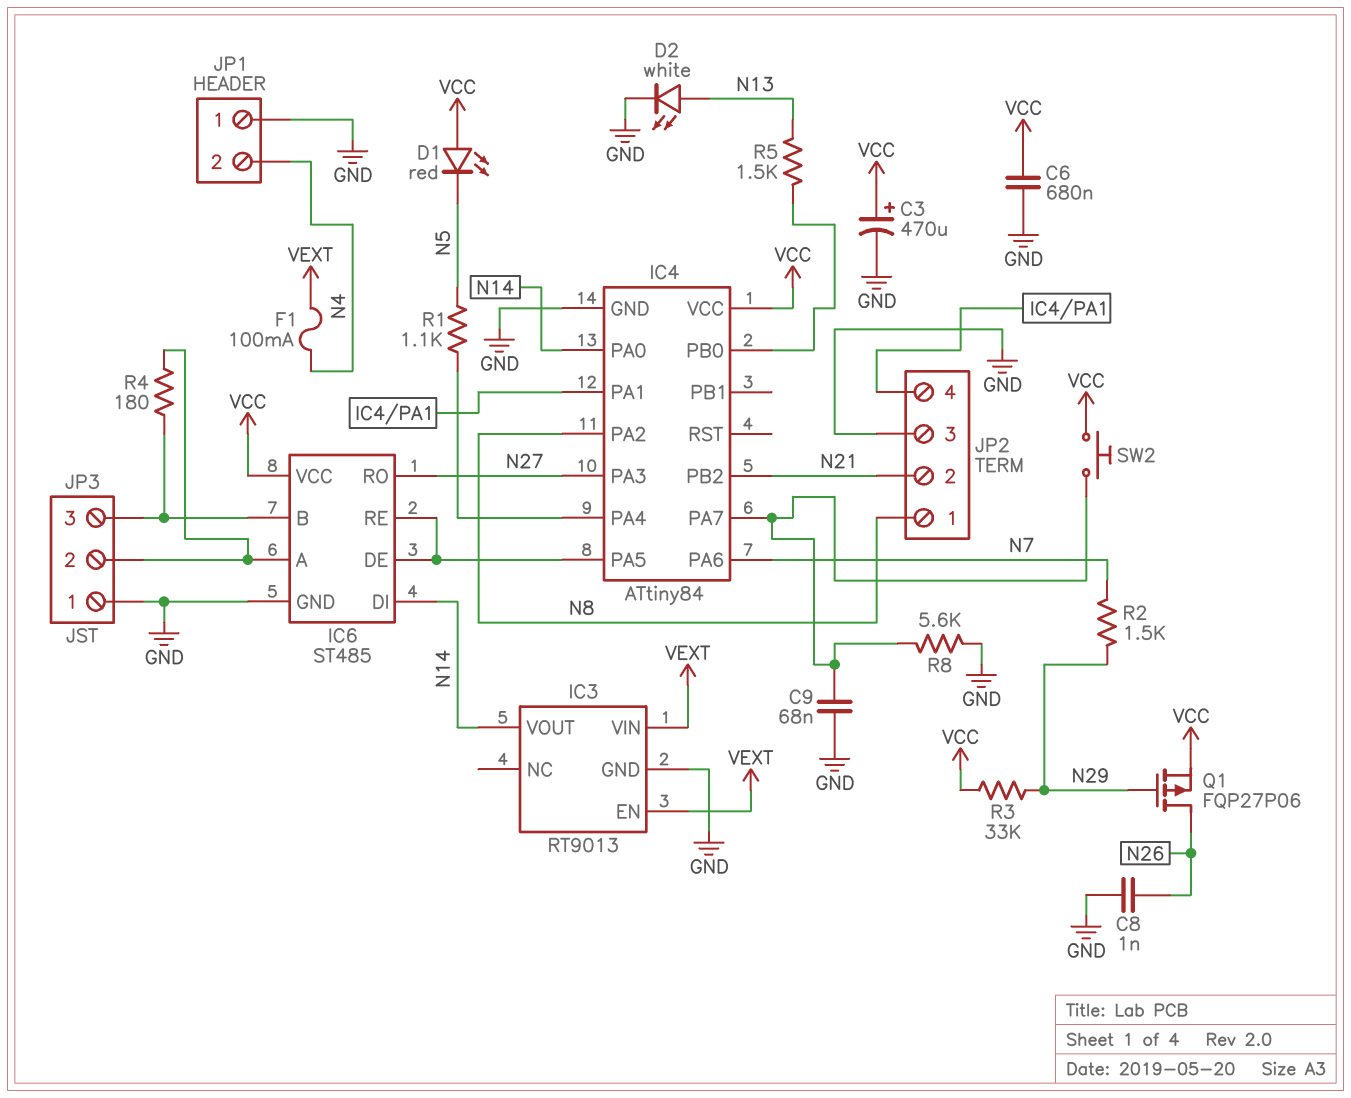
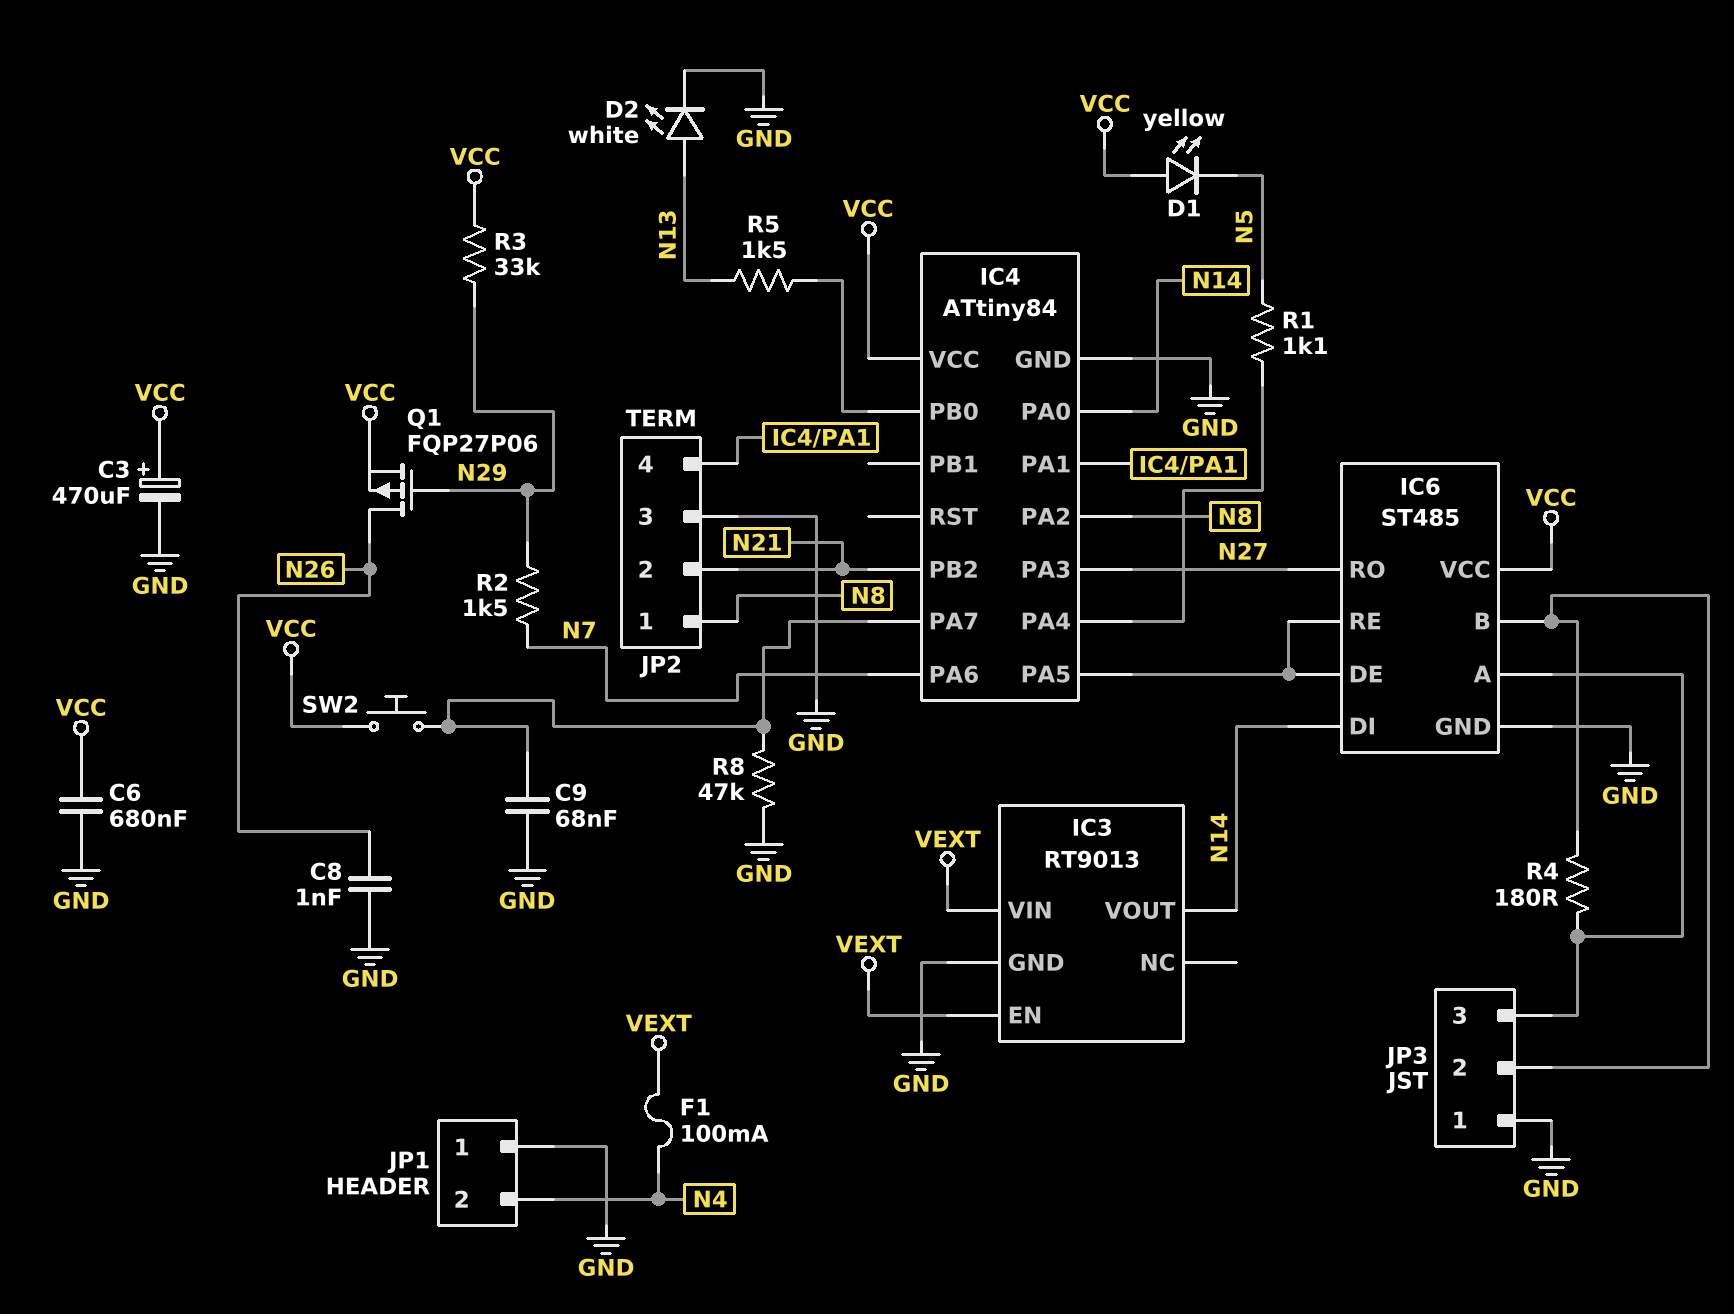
D1: LED red (A VCC, K N5) -> LED yellow (A VCC, K N5)
JP3 pin 2: IC6/A -> IC6/B
JP3 pin 3: IC6/B -> IC6/A
R8: 5.6k (GND, IC4/PA7) -> 47k (GND, IC4/PA7)

